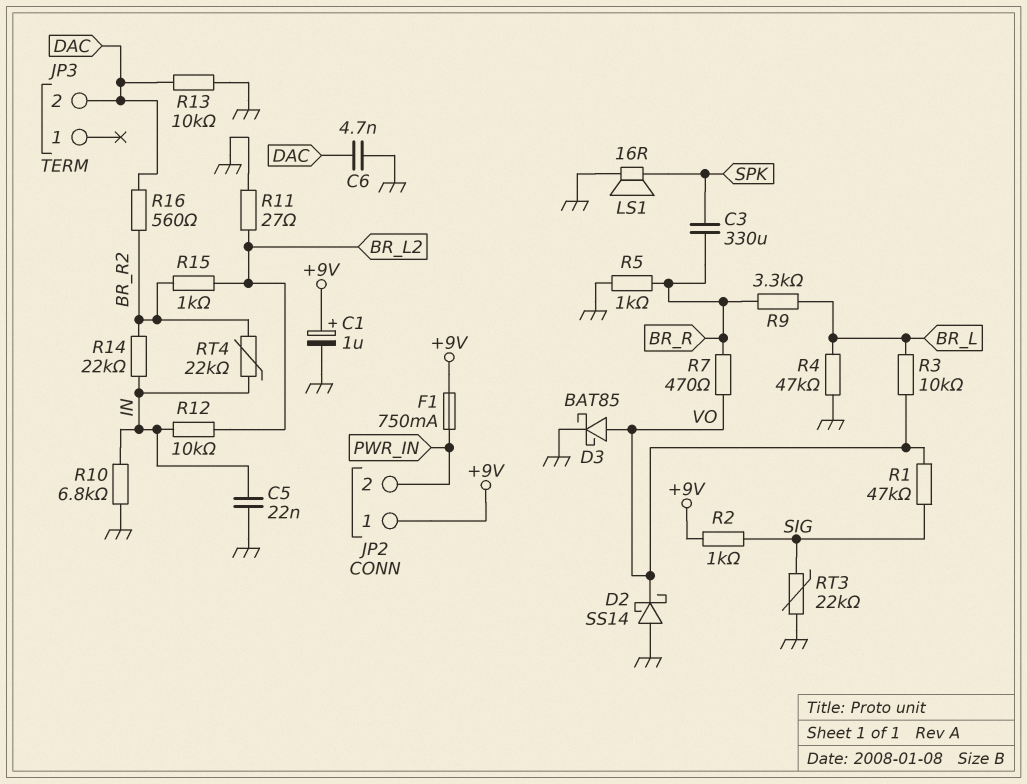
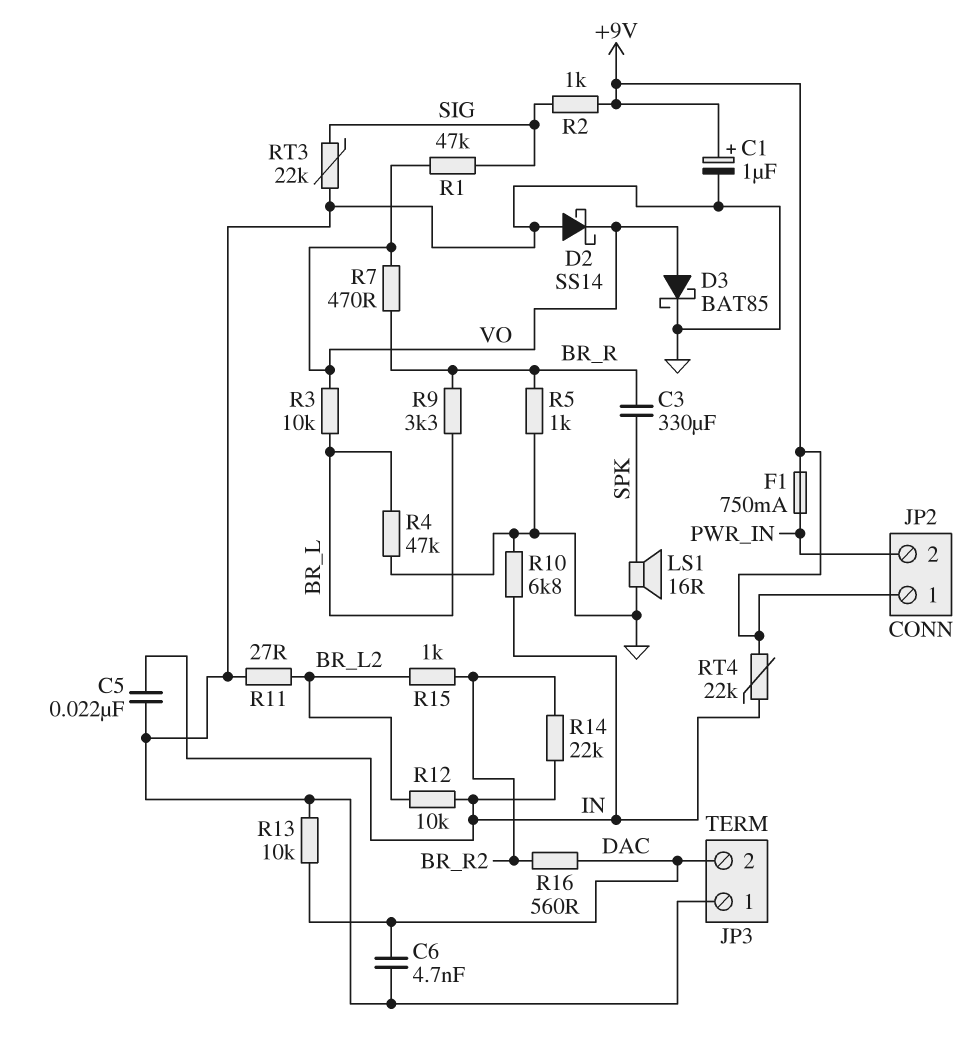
JP3 pin 1: none -> GND
RT4: 22k (BR_R2, IN) -> 22k (+9V, IN)

